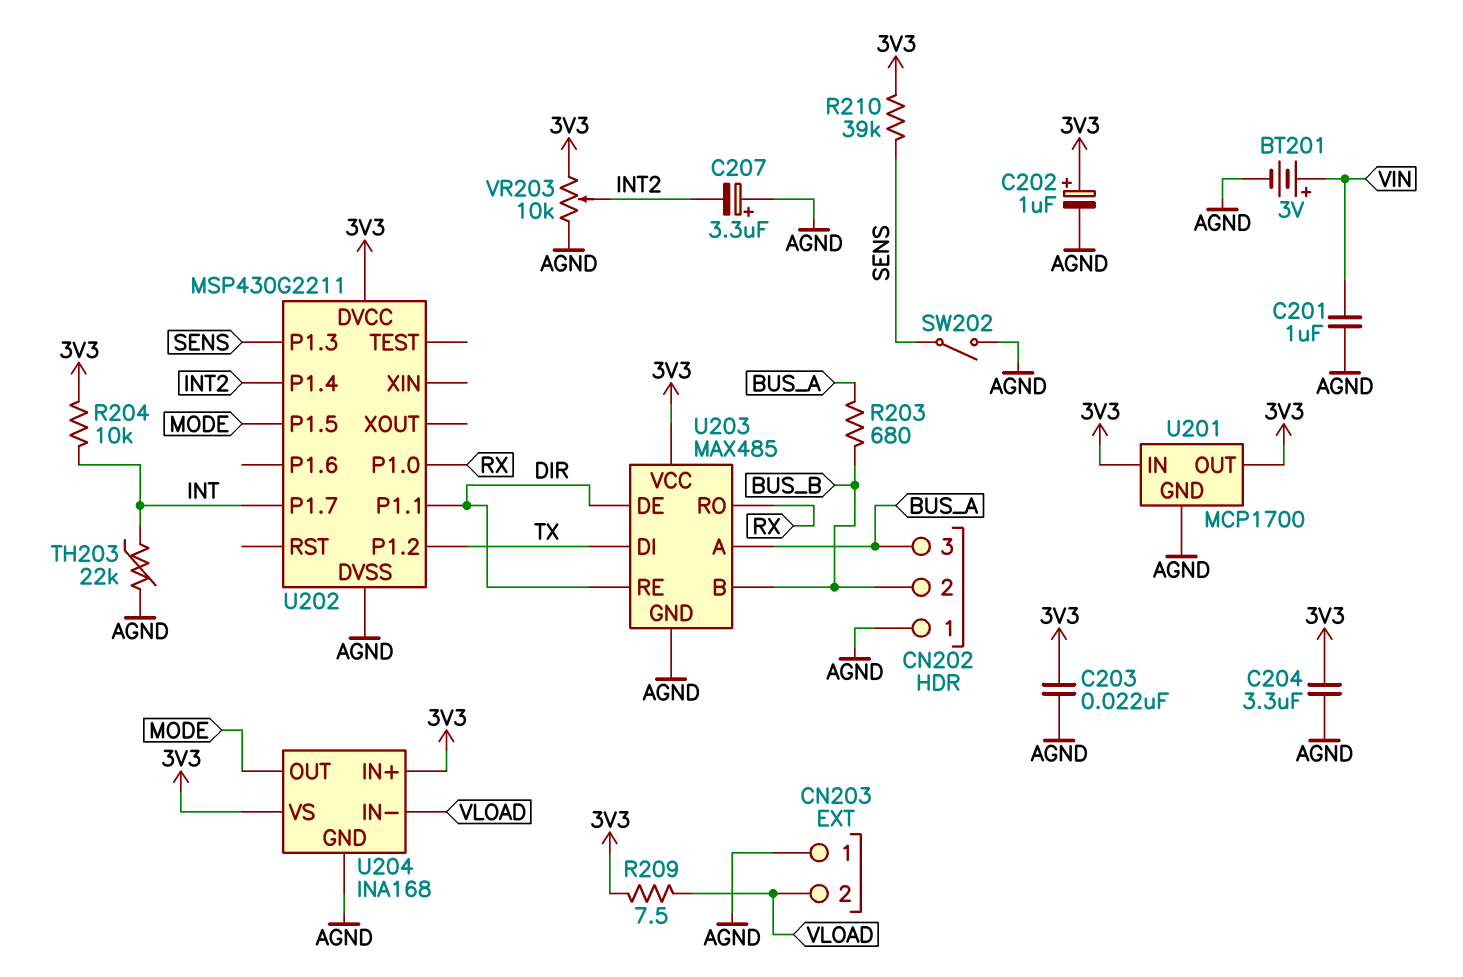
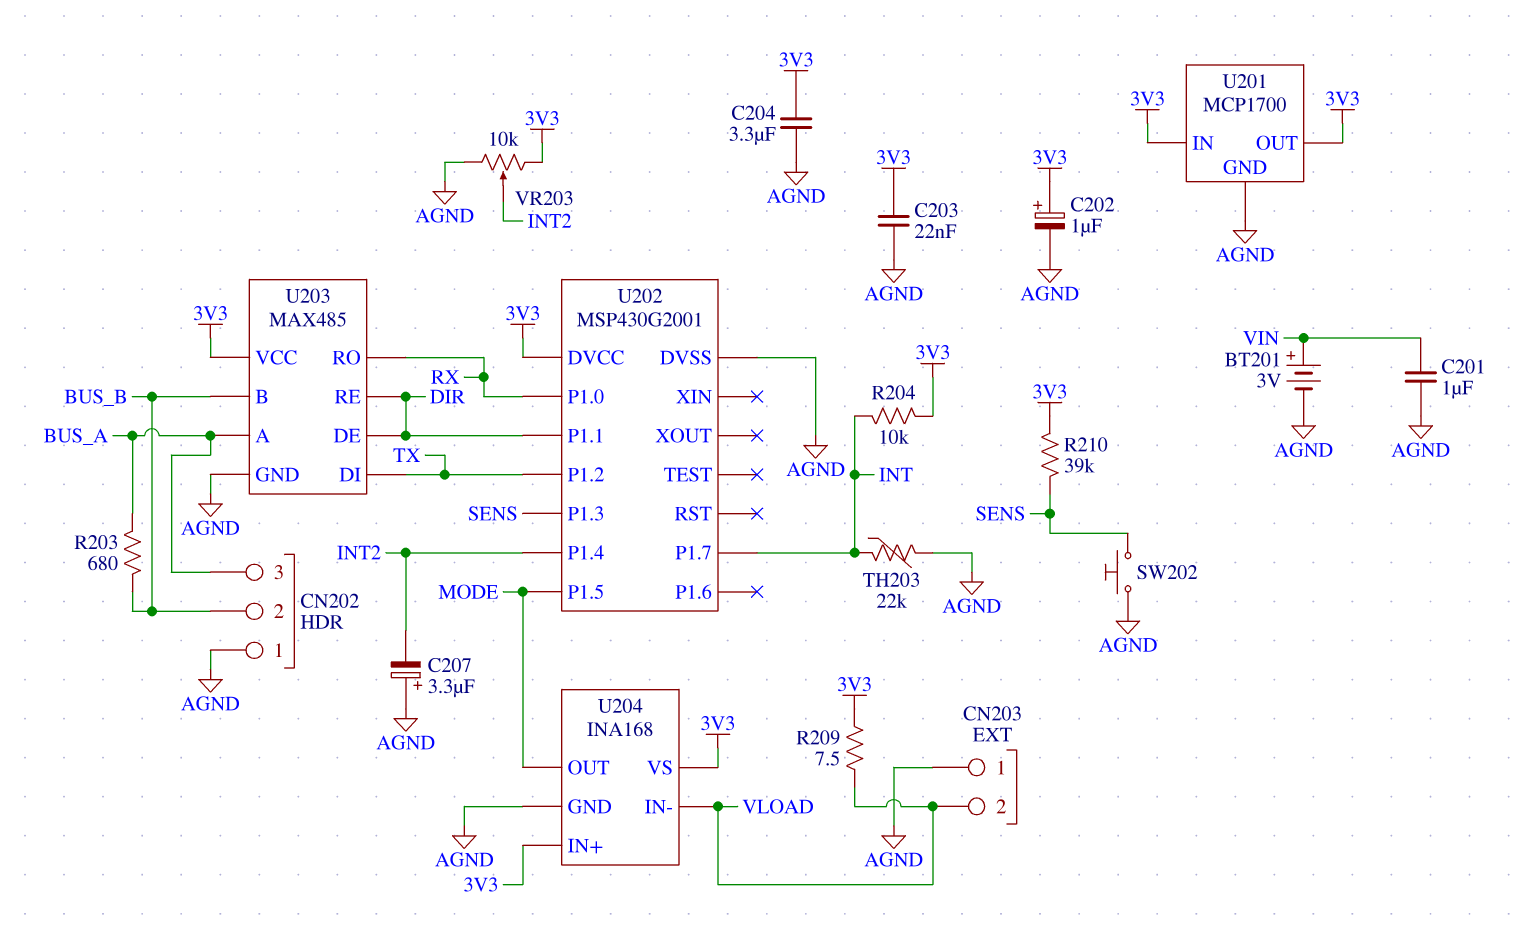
SW202: switch (AGND, SENS) -> button (AGND, SENS)
U202: MSP430G2211 -> MSP430G2001

